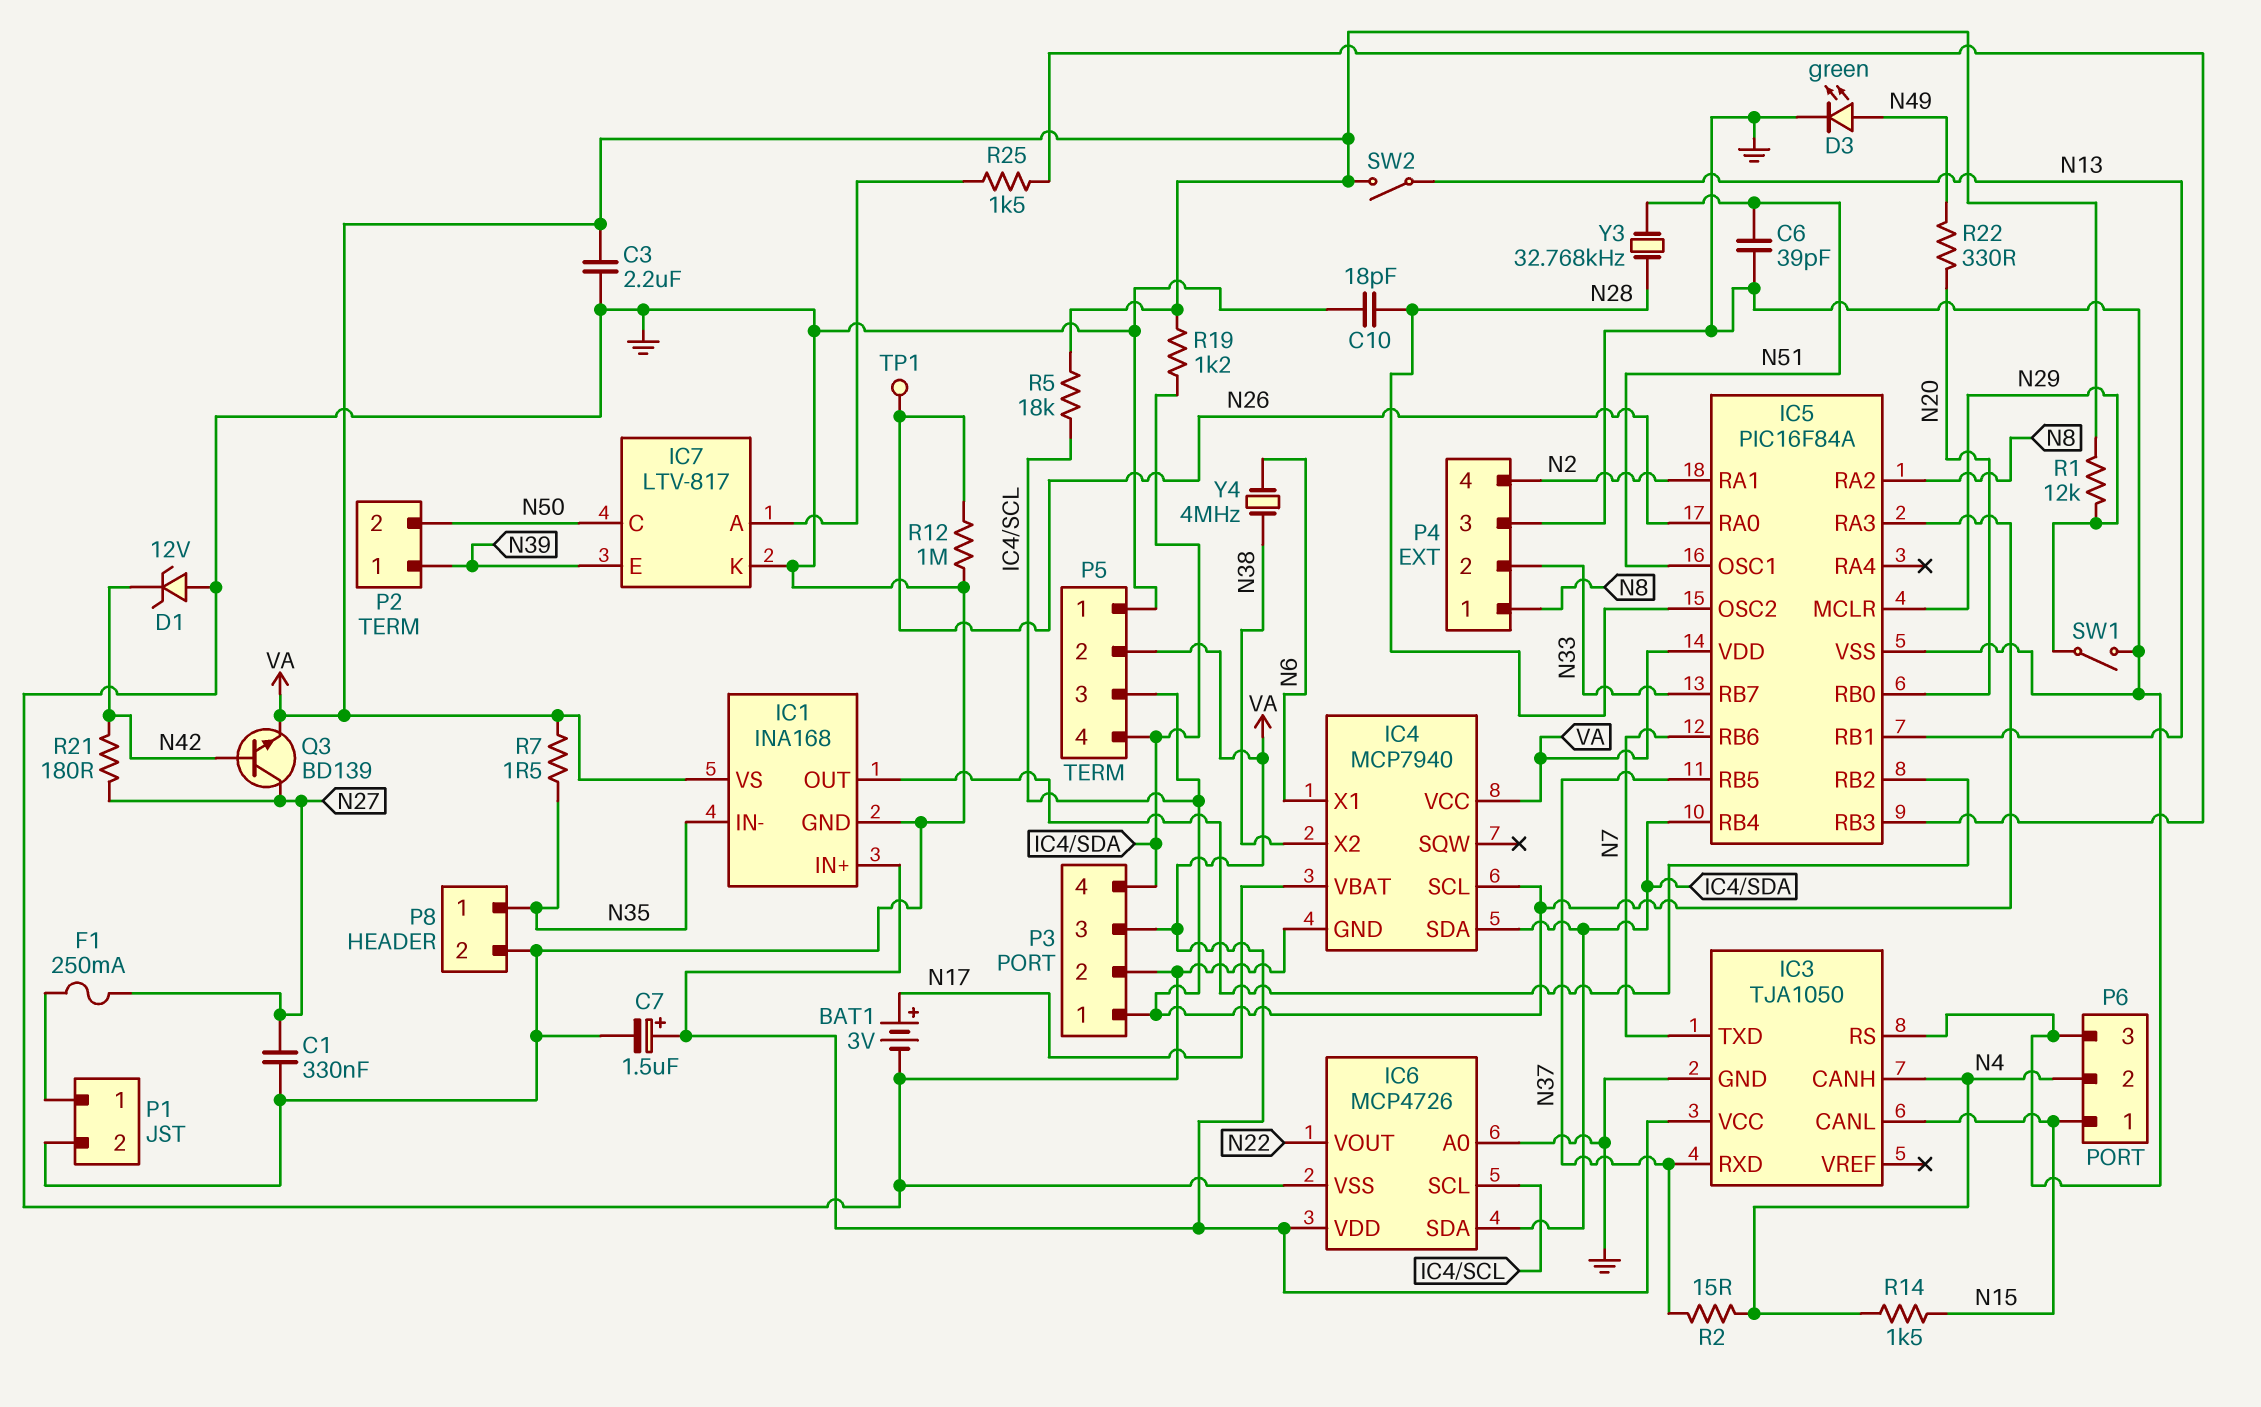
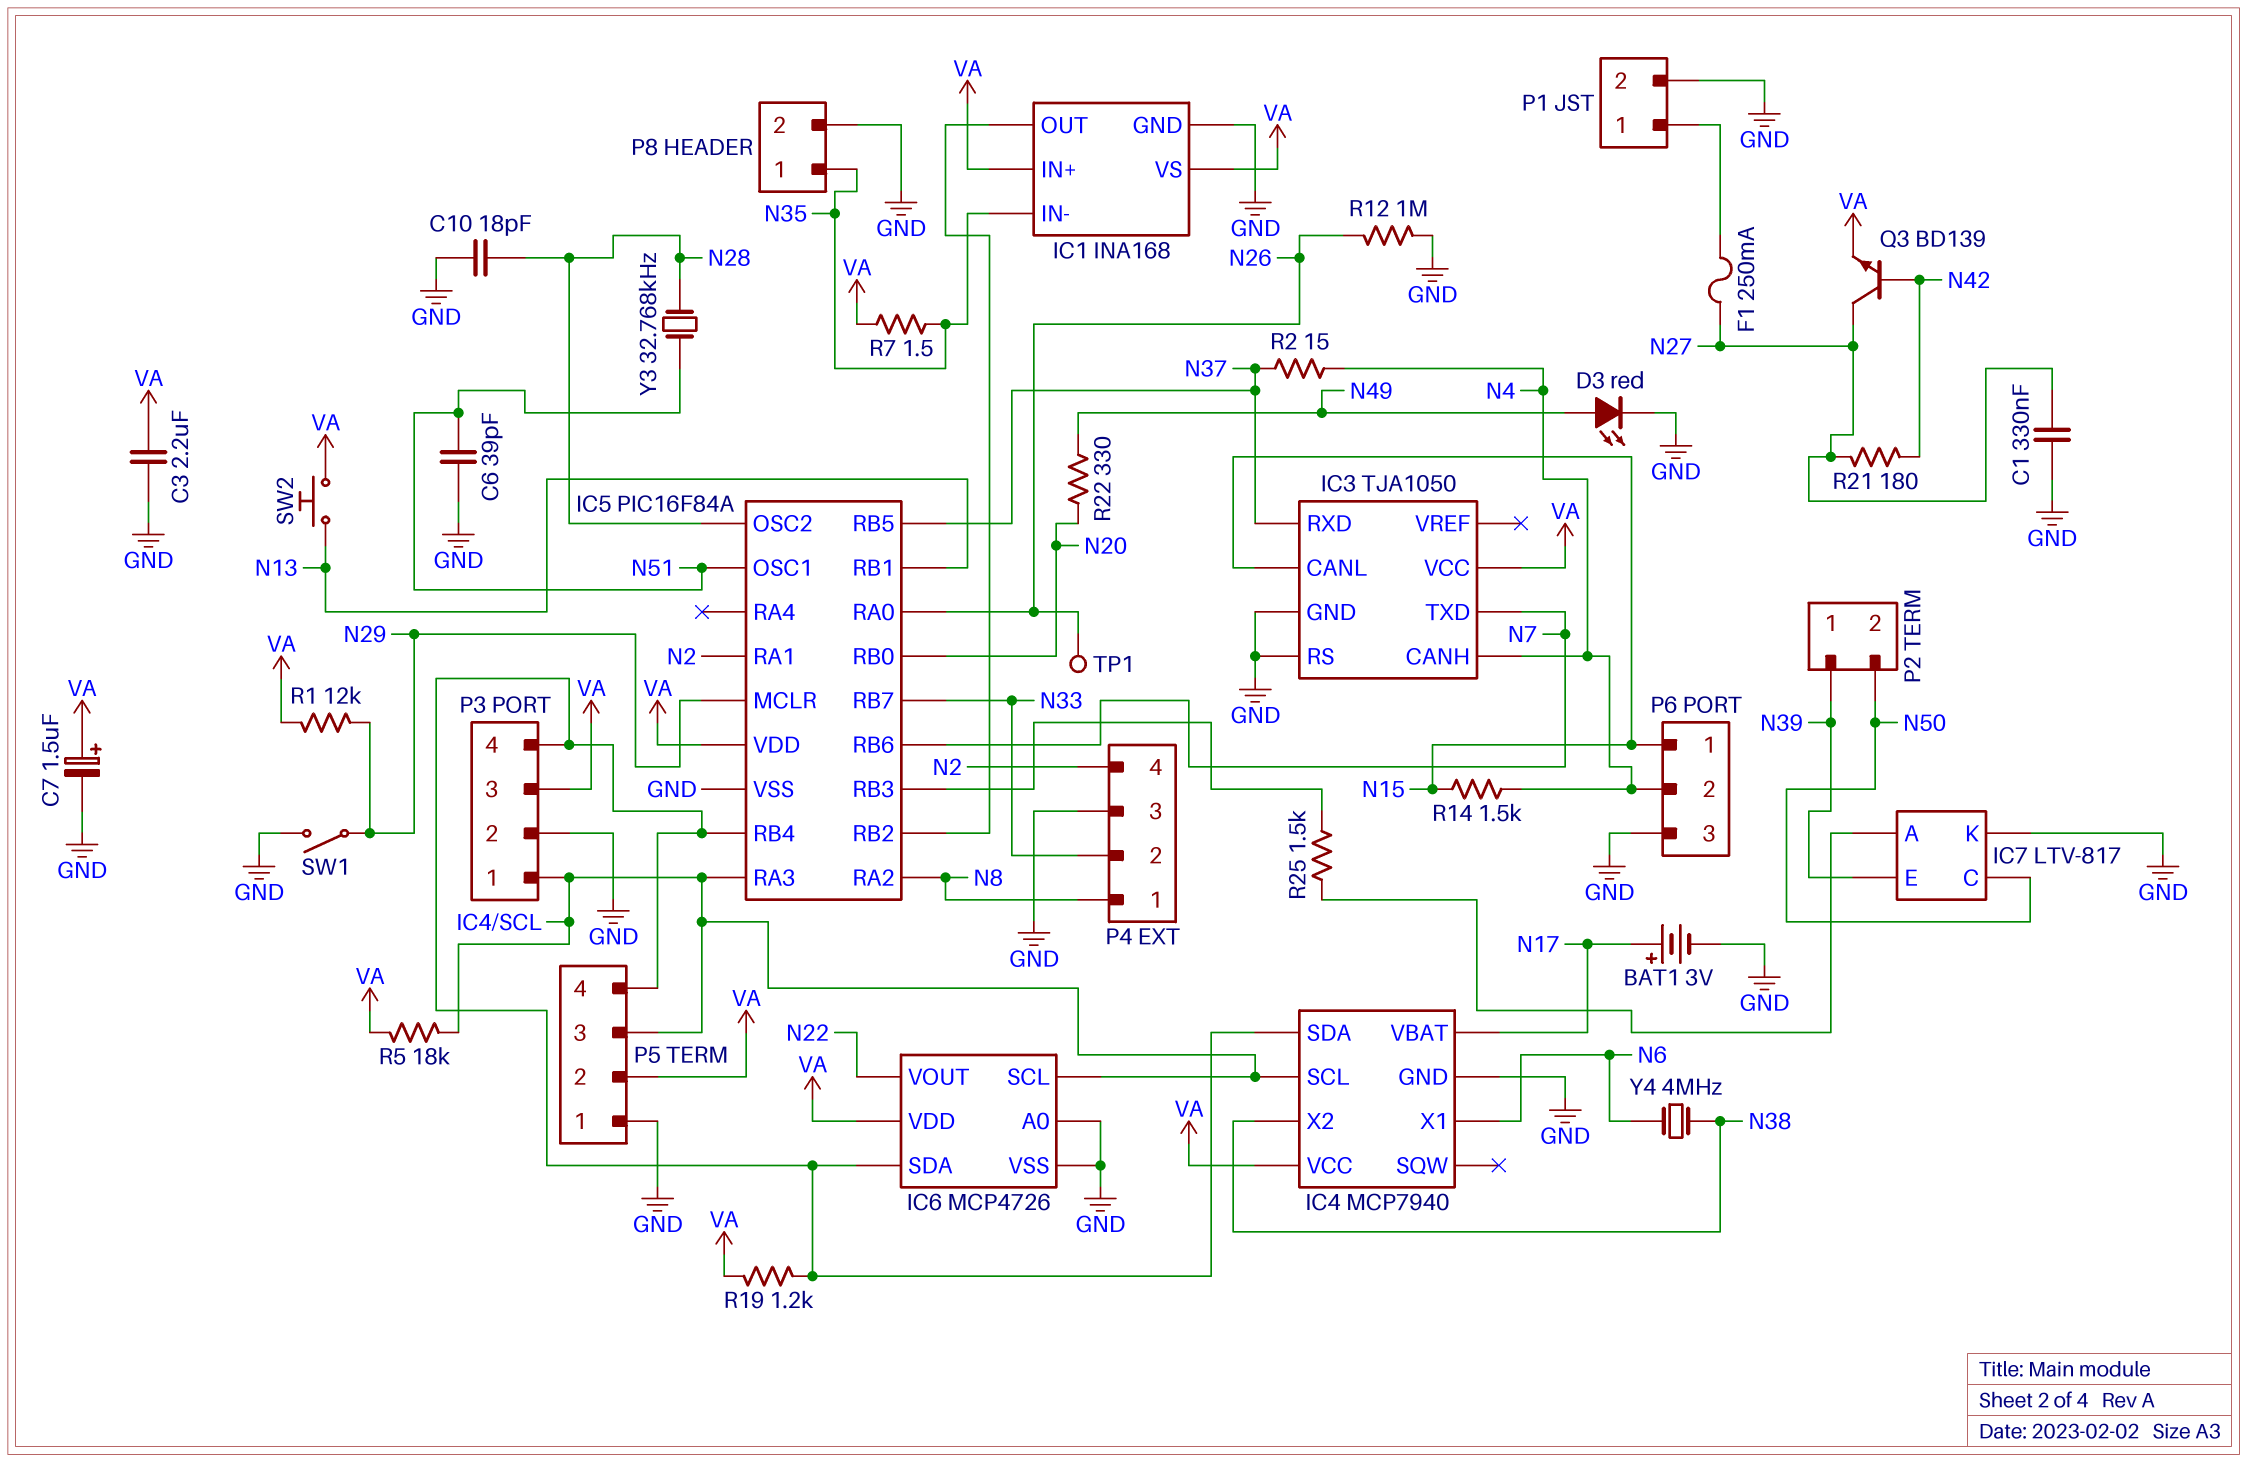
D1: zener 12V (A GND, K N42) -> none
D3: LED green (A N49, K GND) -> LED red (A N49, K GND)
SW2: switch (N13, VA) -> button (N13, VA)

